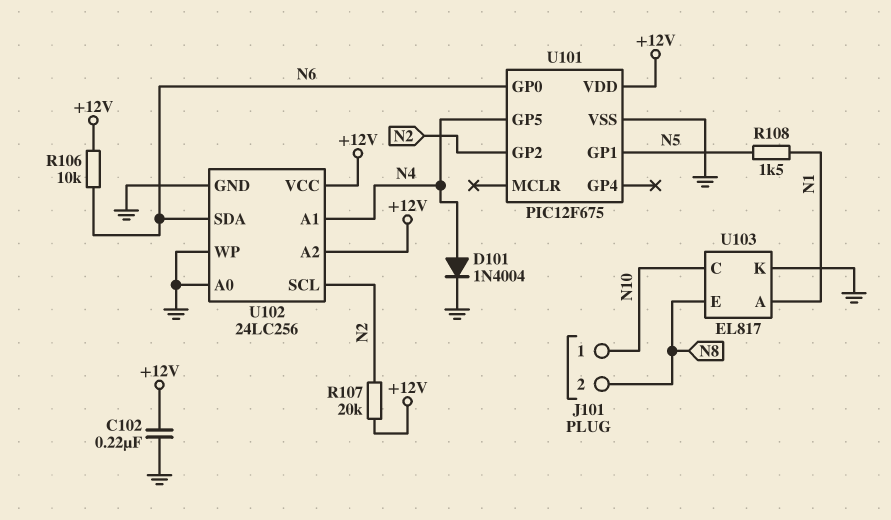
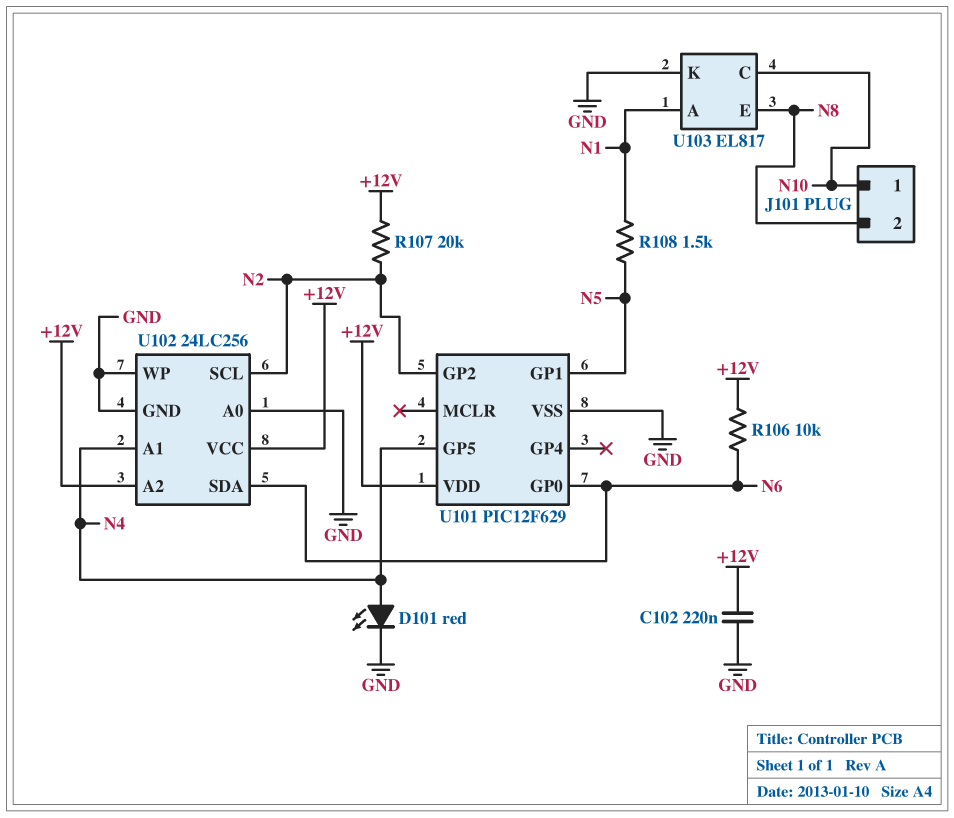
D101: diode 1N4004 (A N4, K GND) -> LED red (A N4, K GND)
U101: PIC12F675 -> PIC12F629

